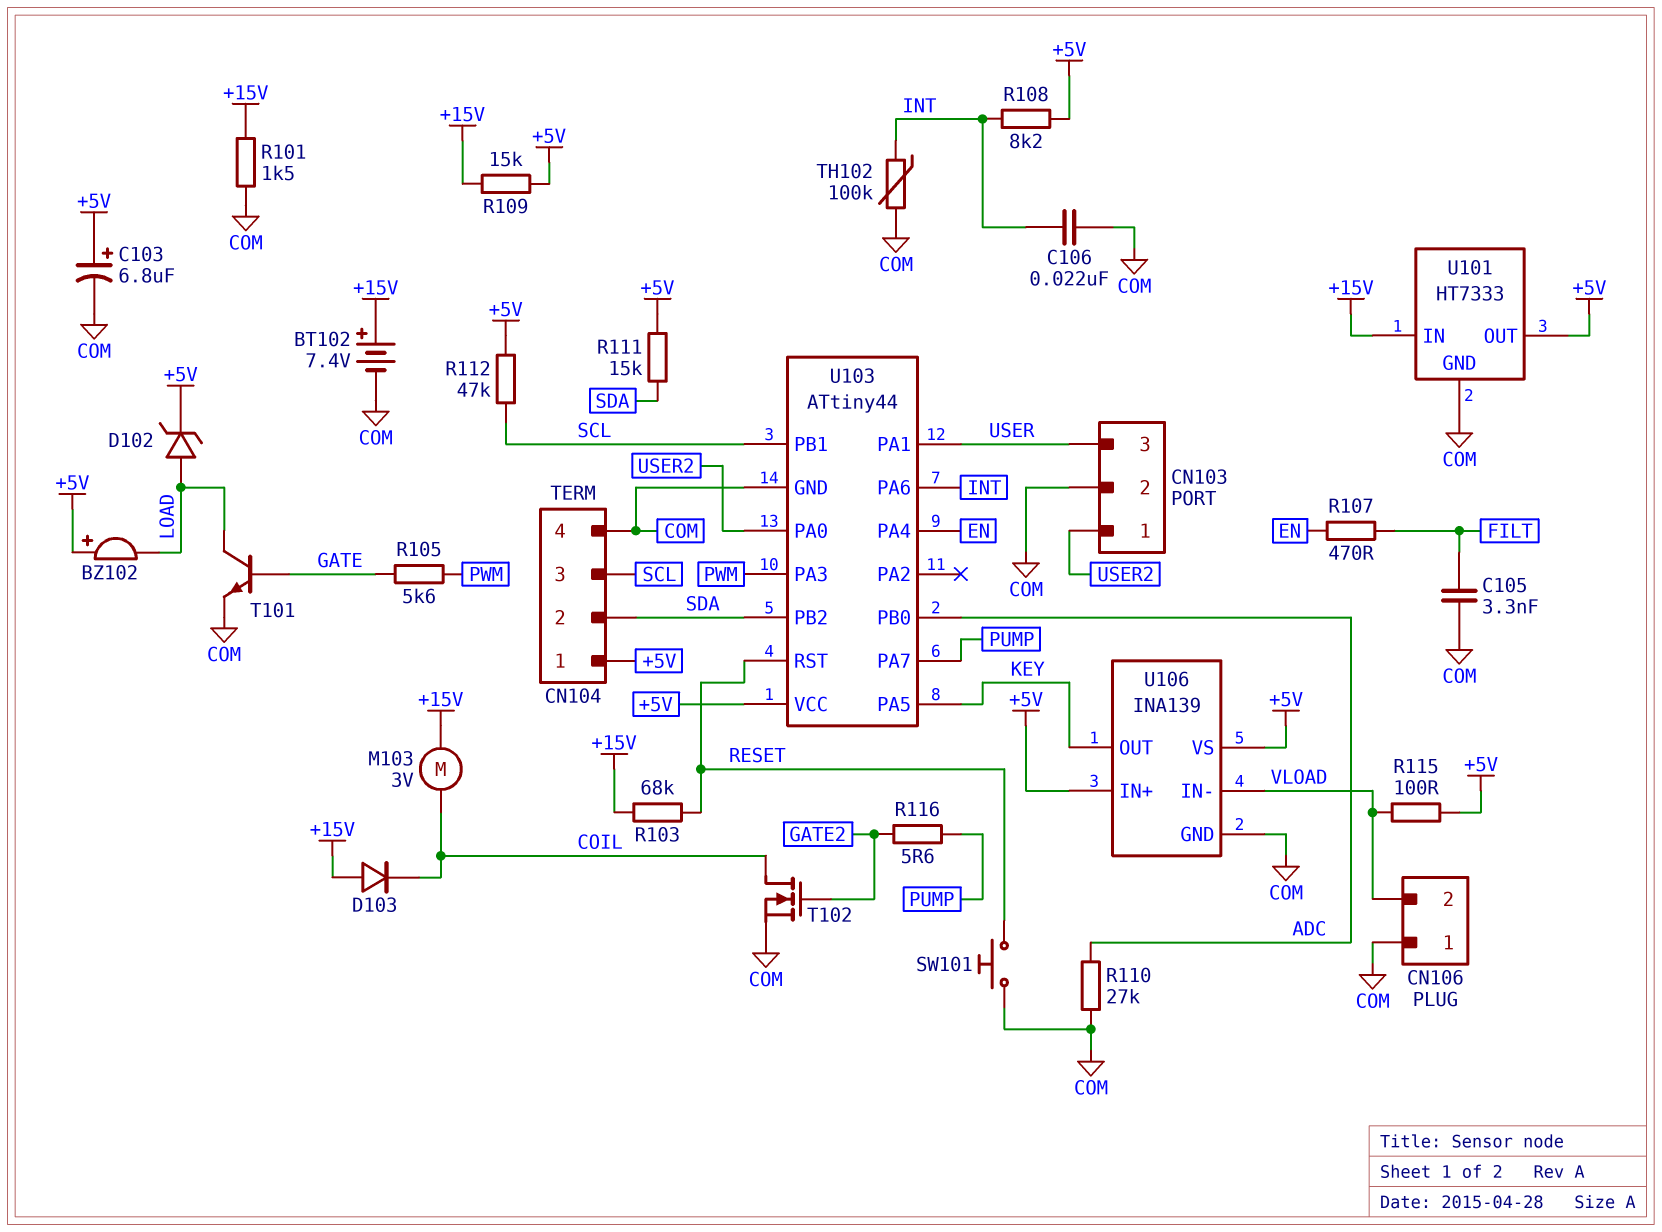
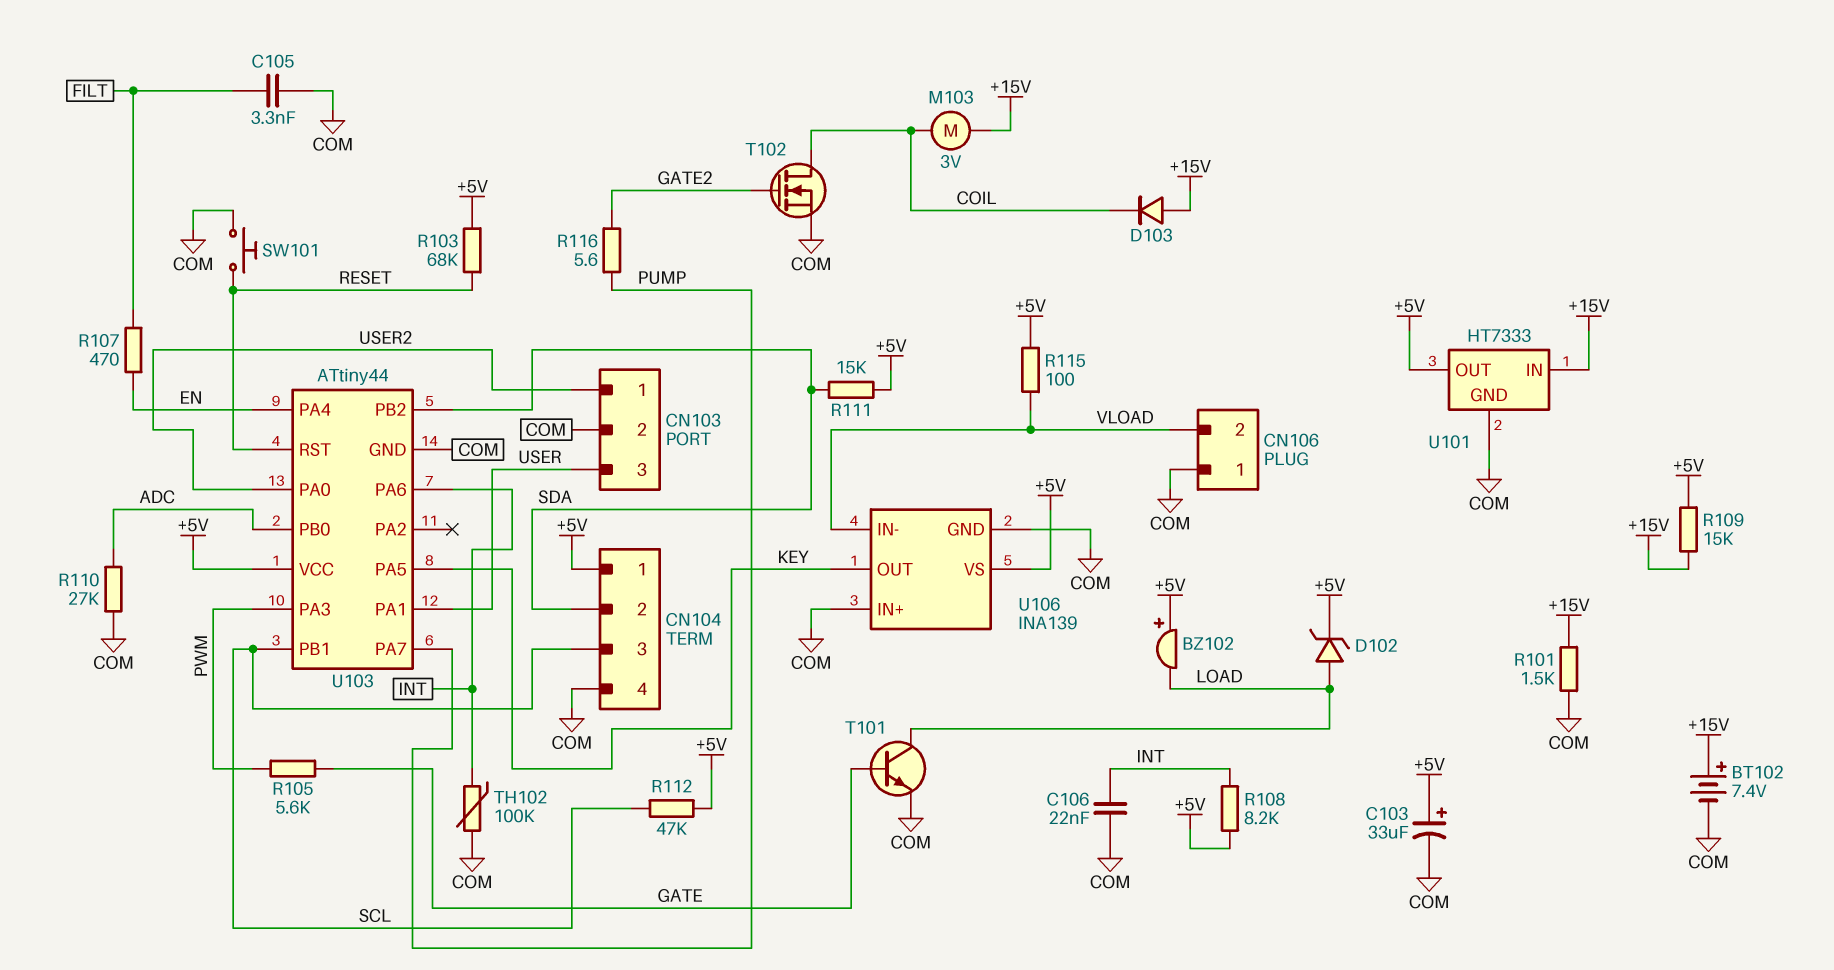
C103: 6.8uF (plus +5V, minus COM) -> 33uF (plus +5V, minus COM)
R103: 68k (+15V, RESET) -> 68k (+5V, RESET)
U106 pin IN+: +5V -> COM

